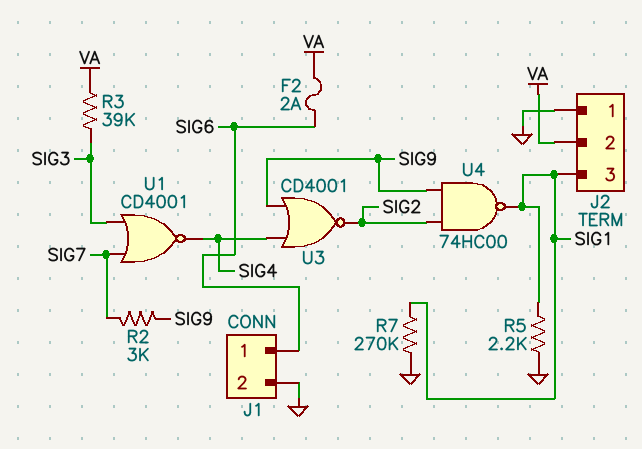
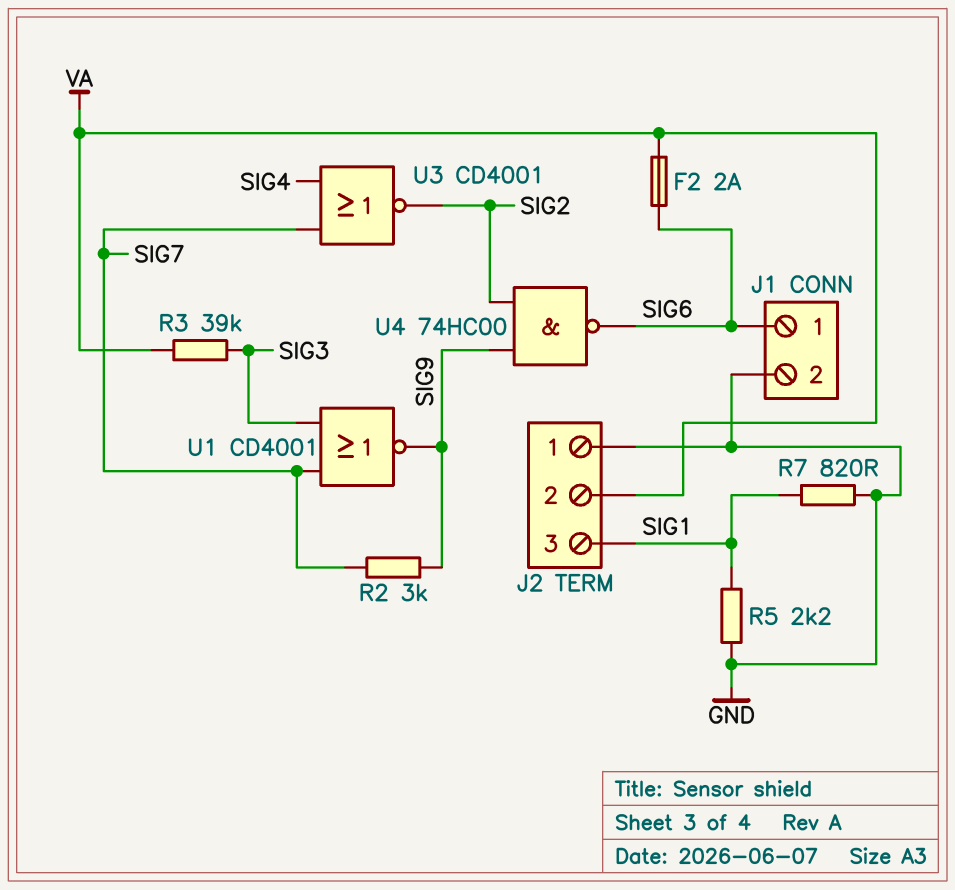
R7: 270k (GND, SIG1) -> 820 (GND, SIG1)
U1: NOR CD4001 (in SIG3, in SIG7, out SIG4) -> NOR CD4001 (in SIG3, in SIG7, out SIG9)
U3: NOR CD4001 (in SIG4, in SIG9, out SIG2) -> NOR CD4001 (in SIG4, in SIG7, out SIG2)
U4: NAND 74HC00 (in SIG2, in SIG9, out SIG1) -> NAND 74HC00 (in SIG2, in SIG9, out SIG6)

